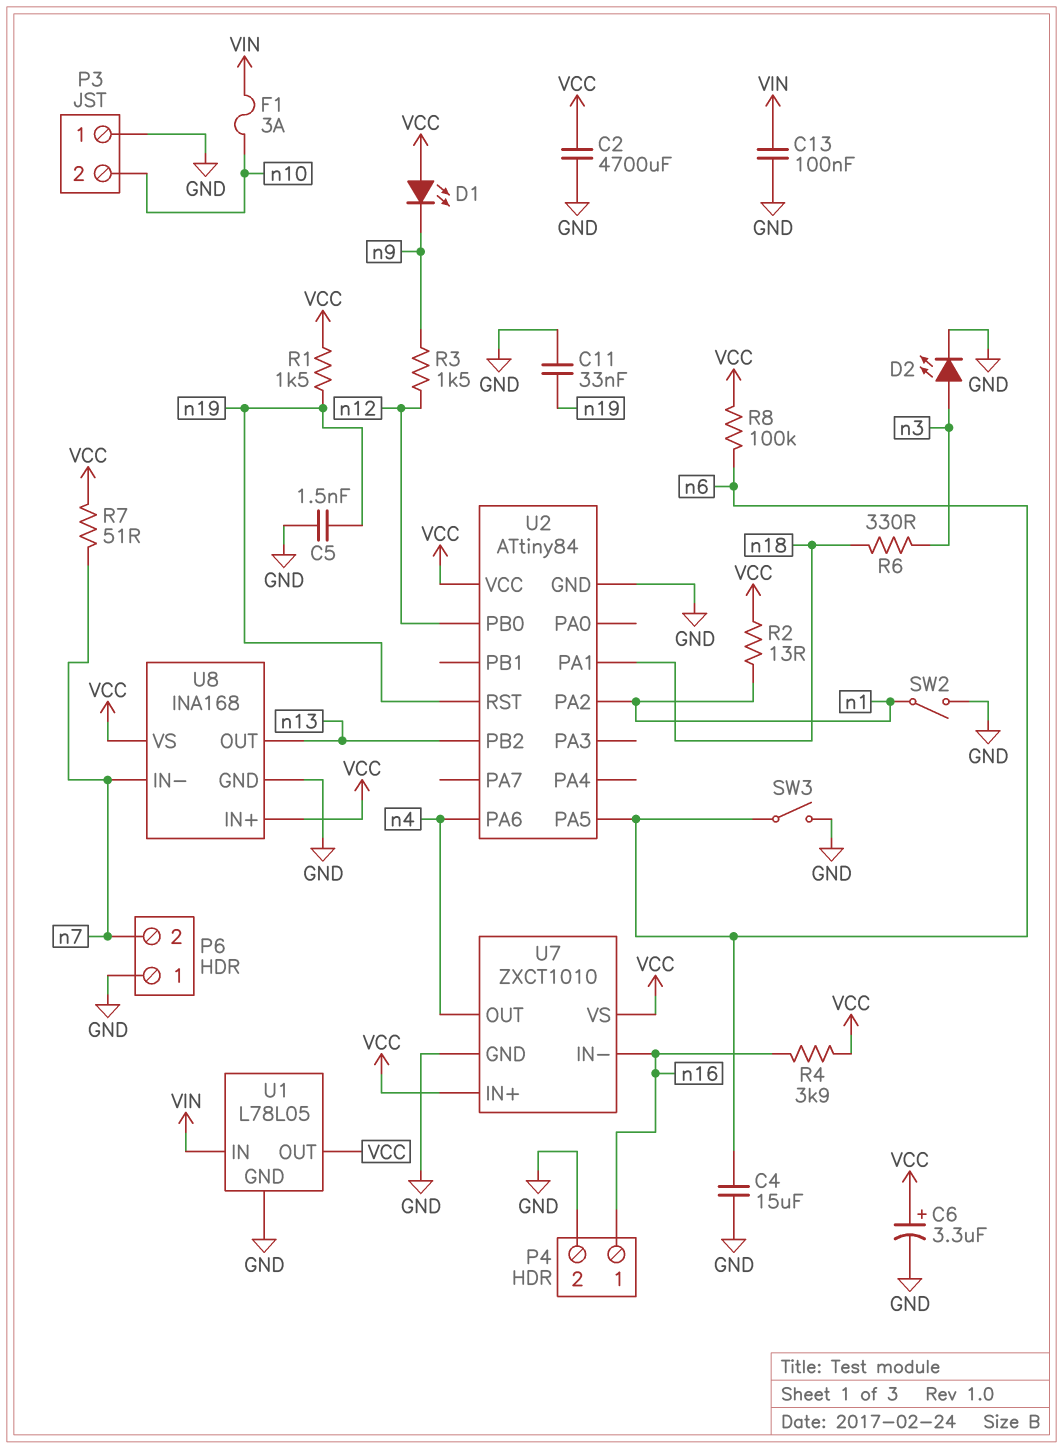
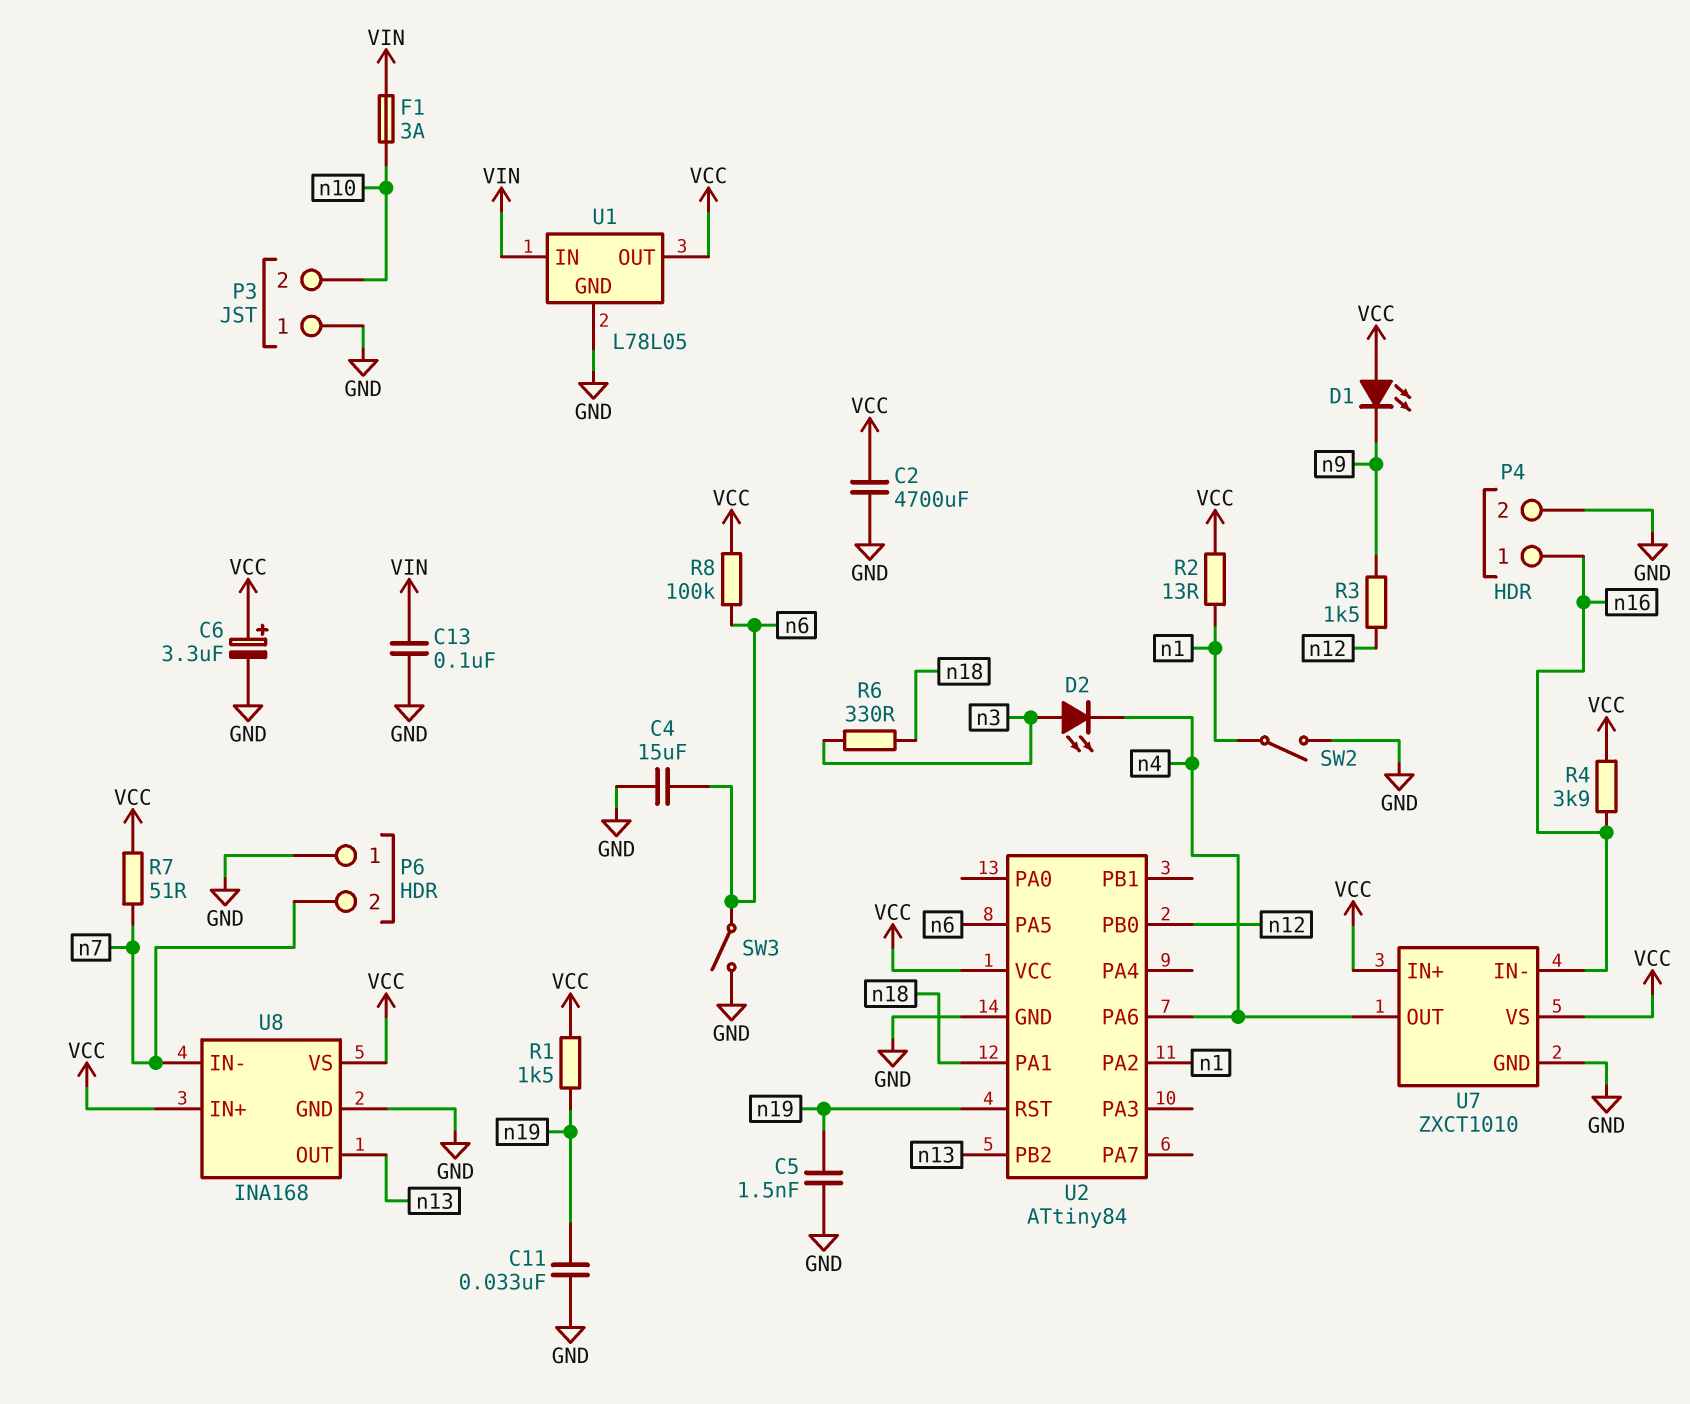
D2: LED (A n3, K GND) -> LED (A n3, K n4)

